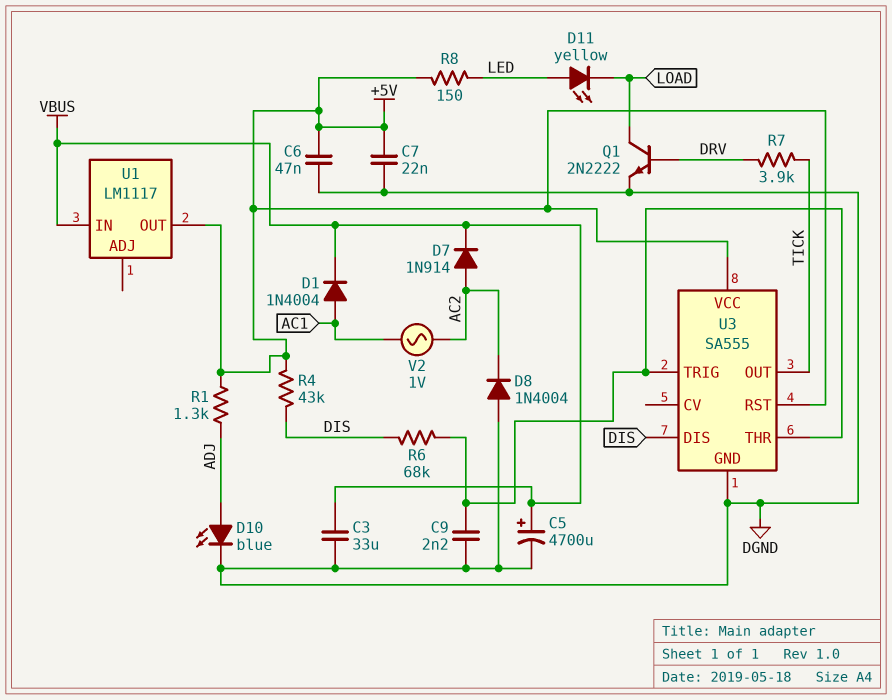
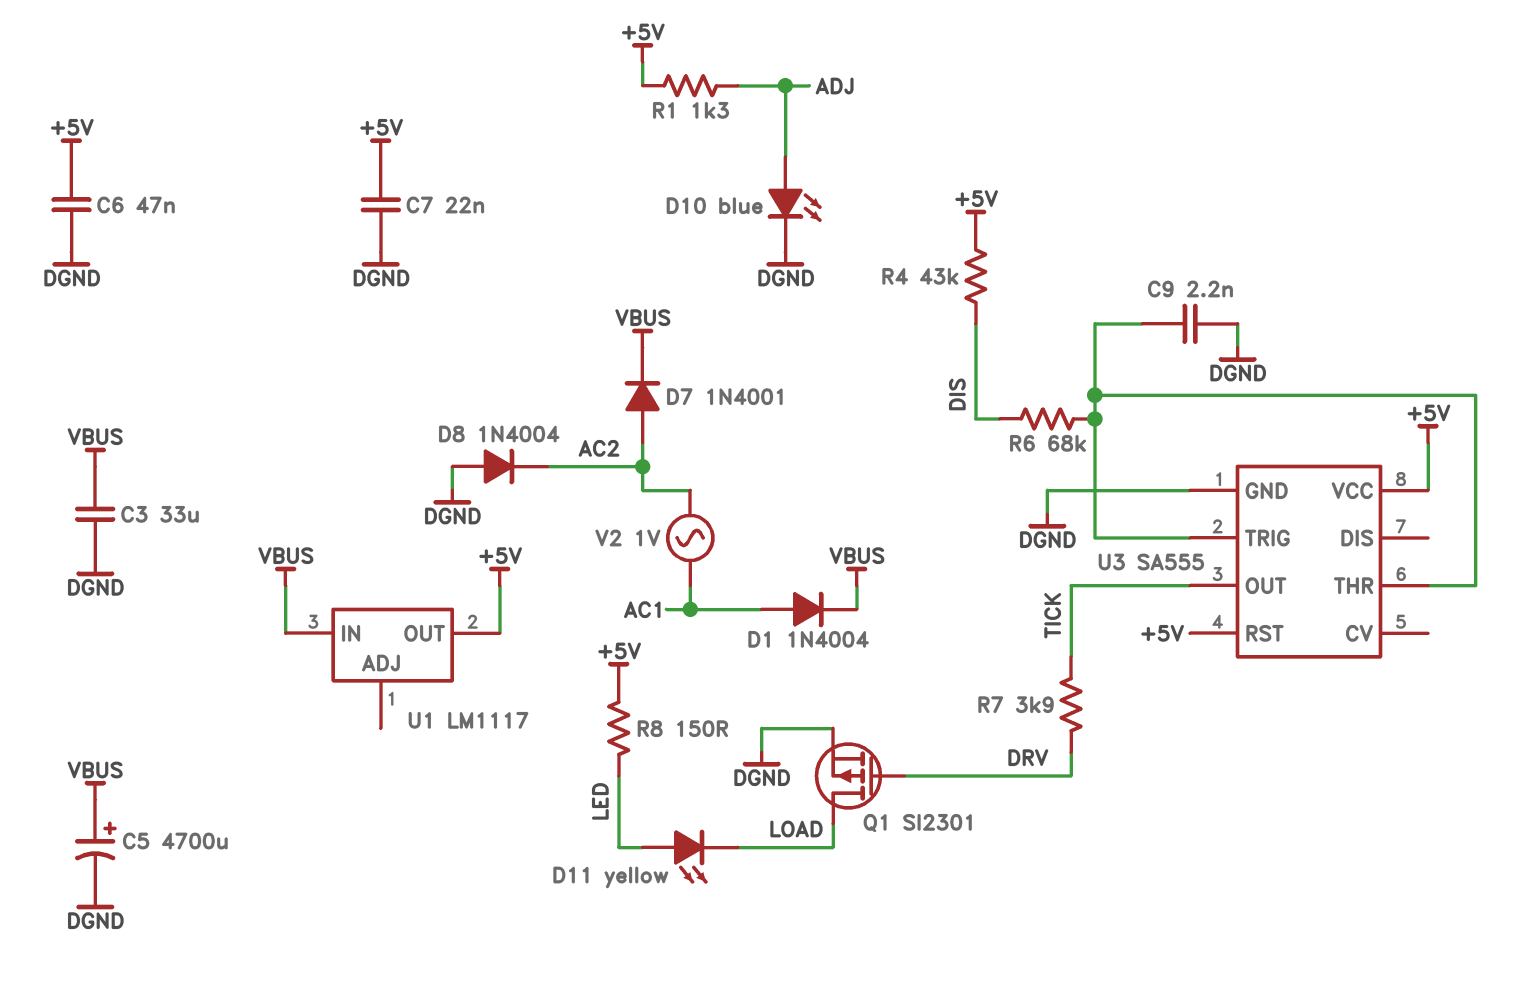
D7: diode 1N914 (A AC2, K VBUS) -> diode 1N4001 (A AC2, K VBUS)
Q1: NPN 2N2222 (B DRV, C LOAD, E DGND) -> PMOS SI2301 (G DRV, D LOAD, S DGND)
U3 pin DIS: DIS -> none

